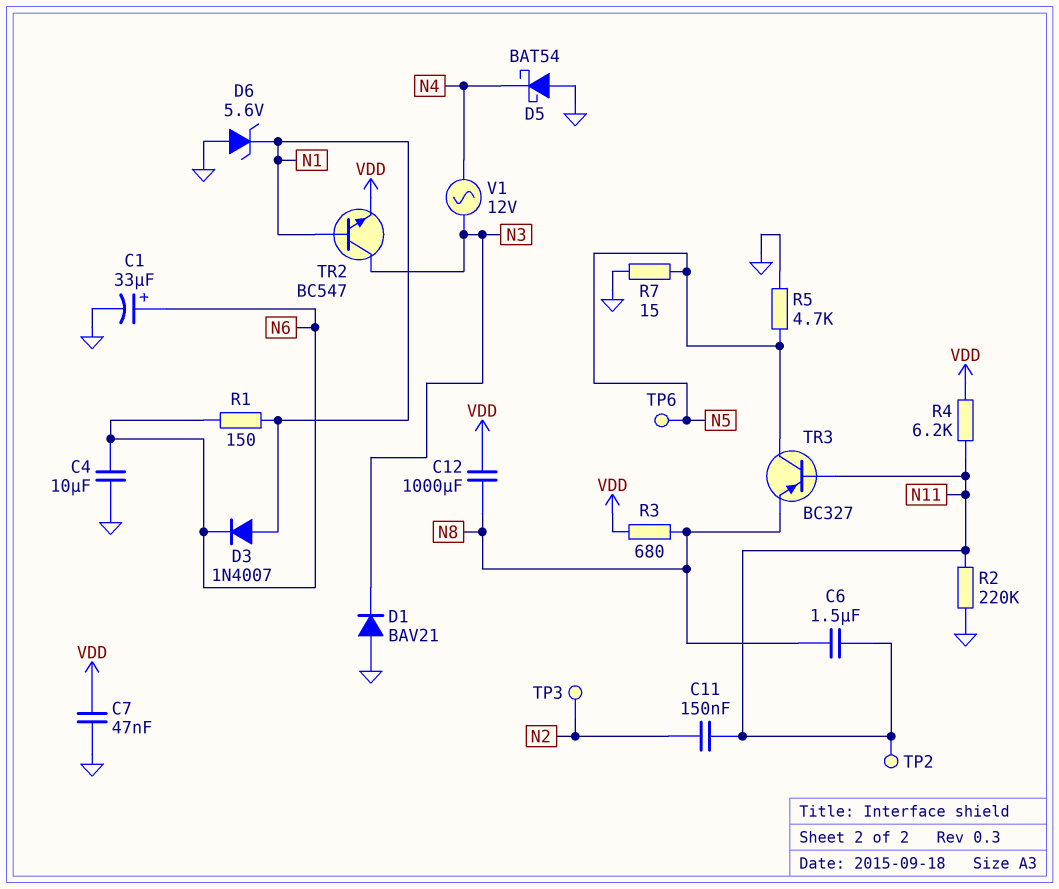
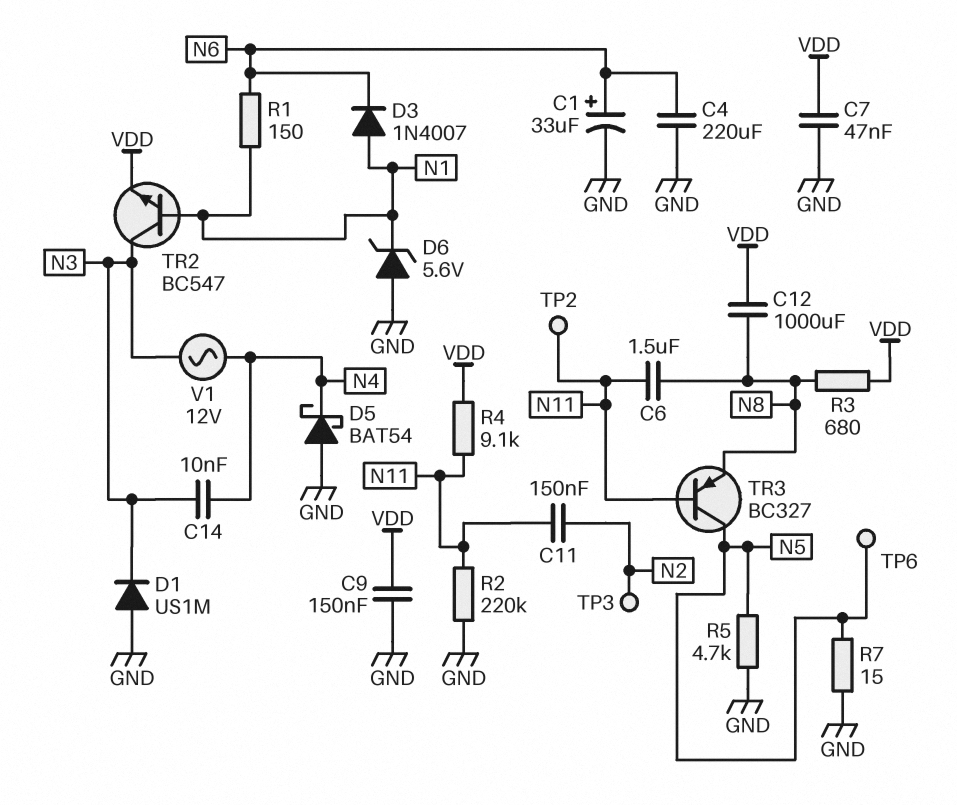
C4: 10uF (GND, N6) -> 220uF (GND, N6)
C9: none -> 150nF (GND, VDD)
C14: none -> 10nF (N3, N4)
D1: diode BAV21 (A GND, K N3) -> diode US1M (A GND, K N3)
R4: 6.2k (N11, VDD) -> 9.1k (N11, VDD)

